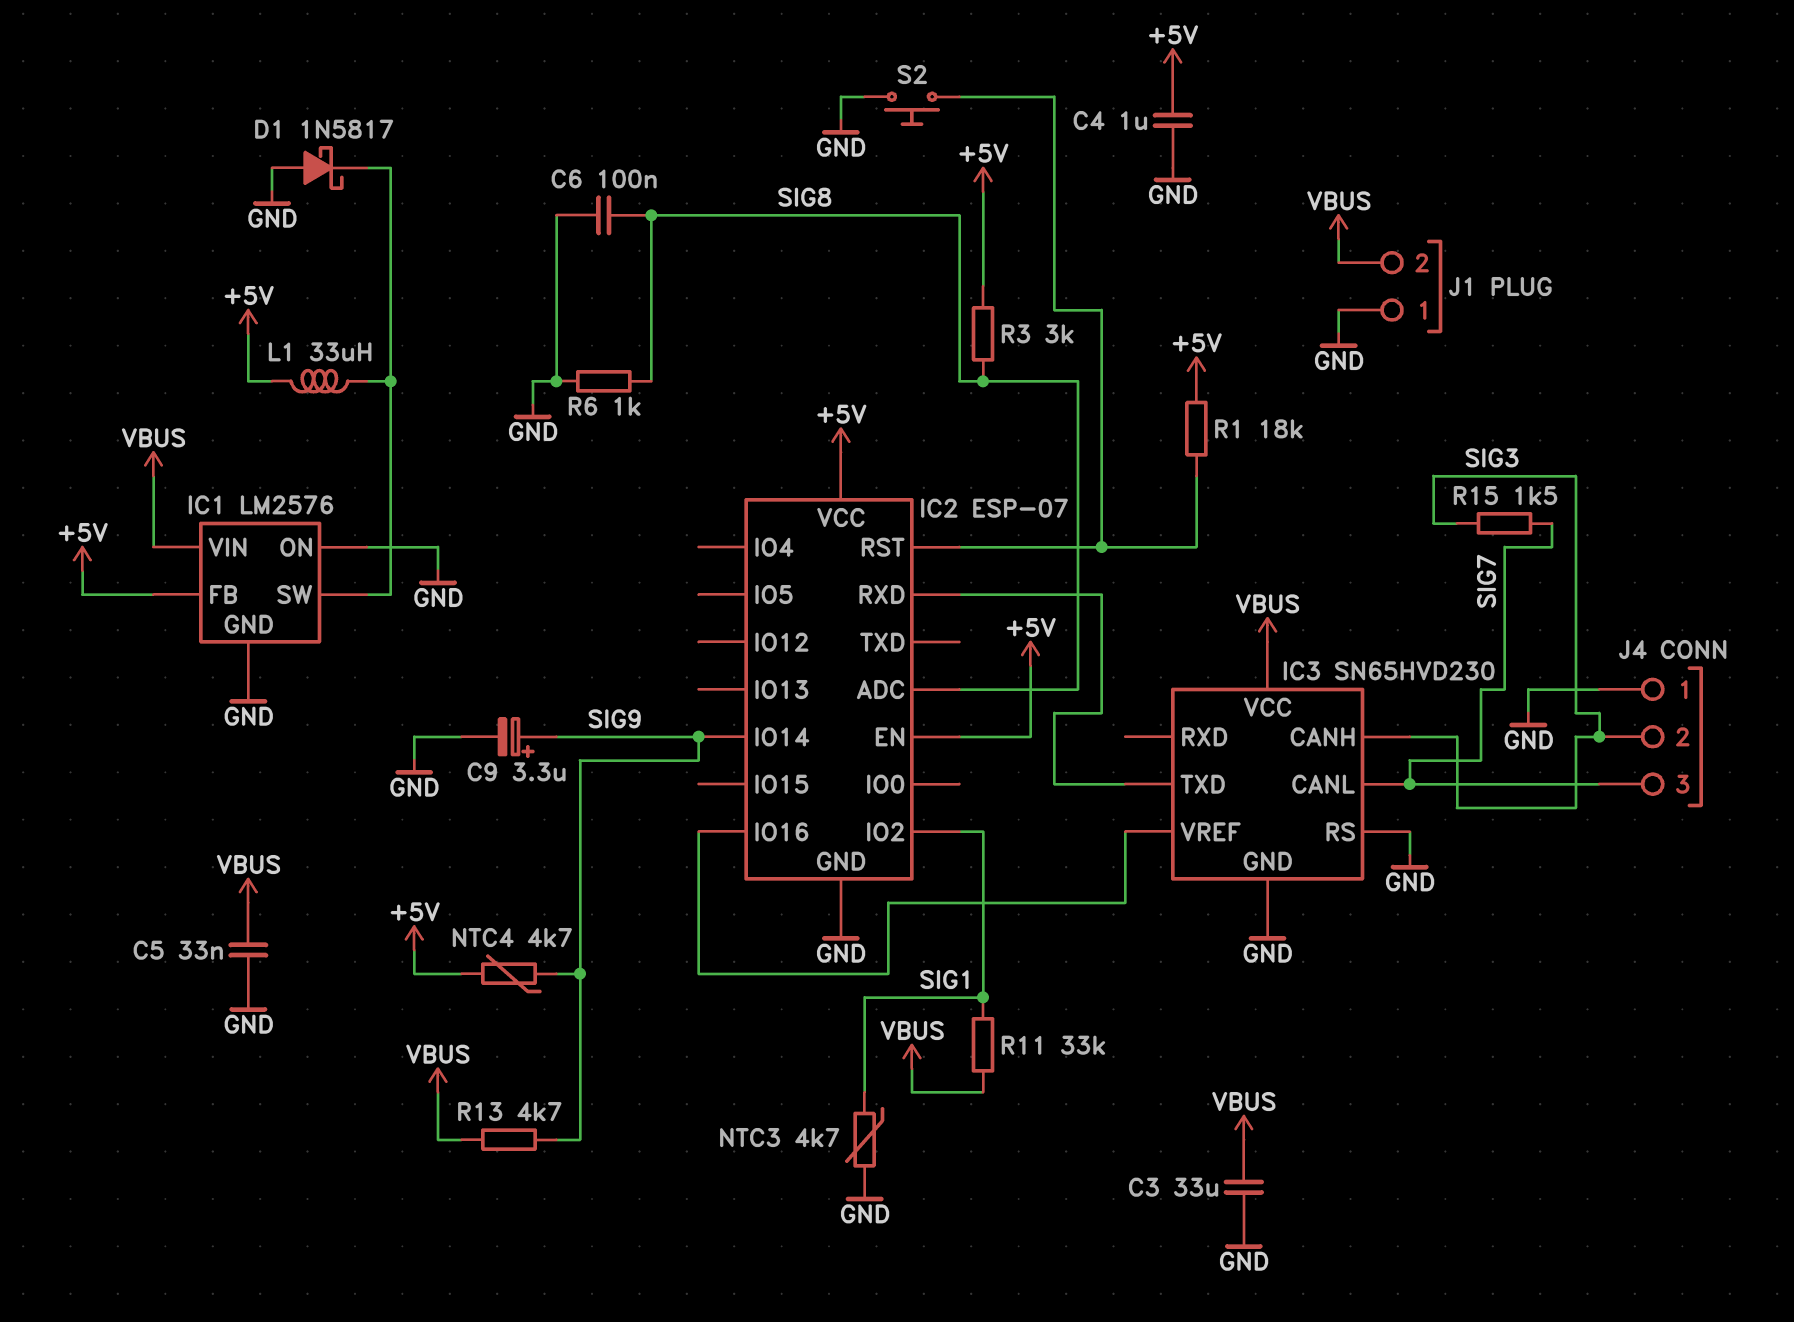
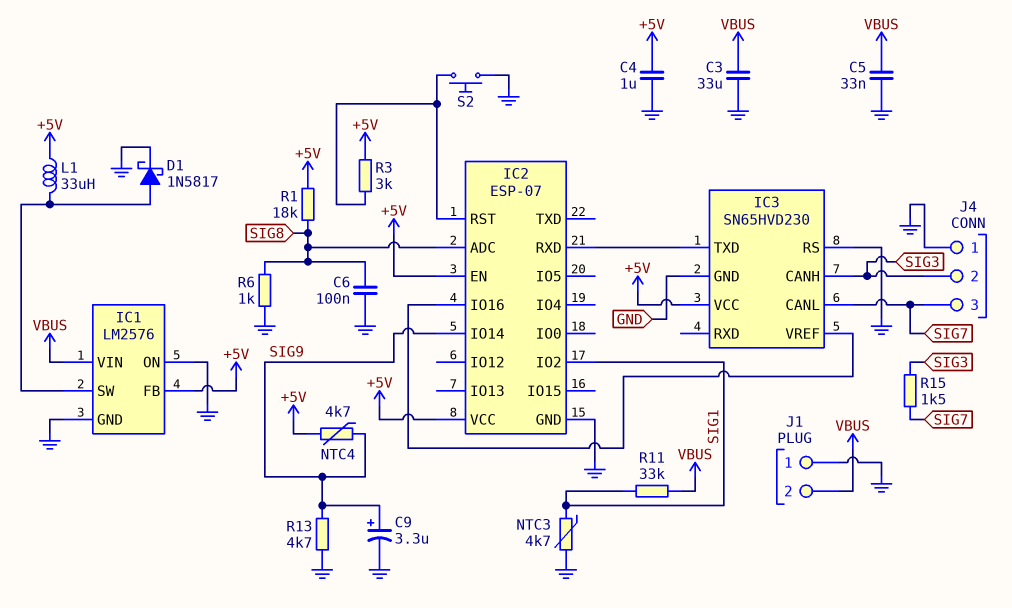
D1: schottky 1N5817 (A GND, K IC1/SW) -> schottky 1N5817 (A IC1/SW, K GND)
IC3 pin VCC: VBUS -> +5V
R1: 18k (+5V, IC2/RST) -> 18k (+5V, SIG8)
R3: 3k (+5V, SIG8) -> 3k (+5V, IC2/RST)
R13: 4.7k (SIG9, VBUS) -> 4.7k (GND, SIG9)

